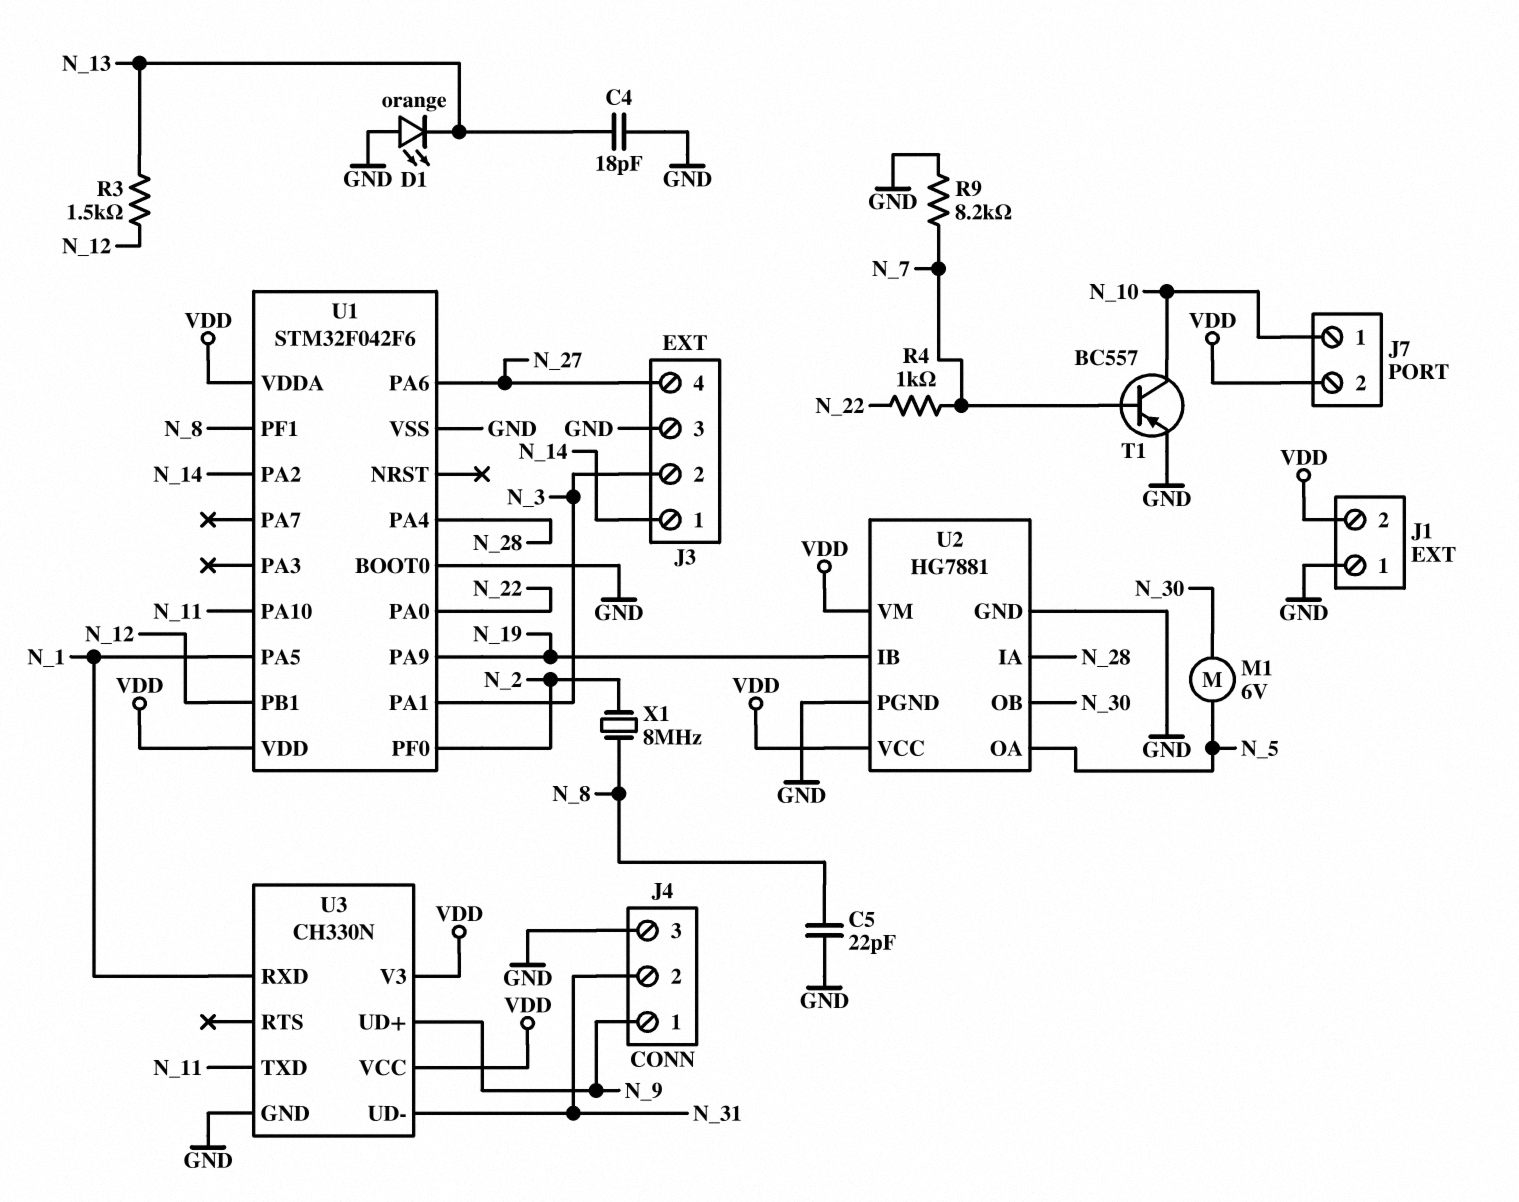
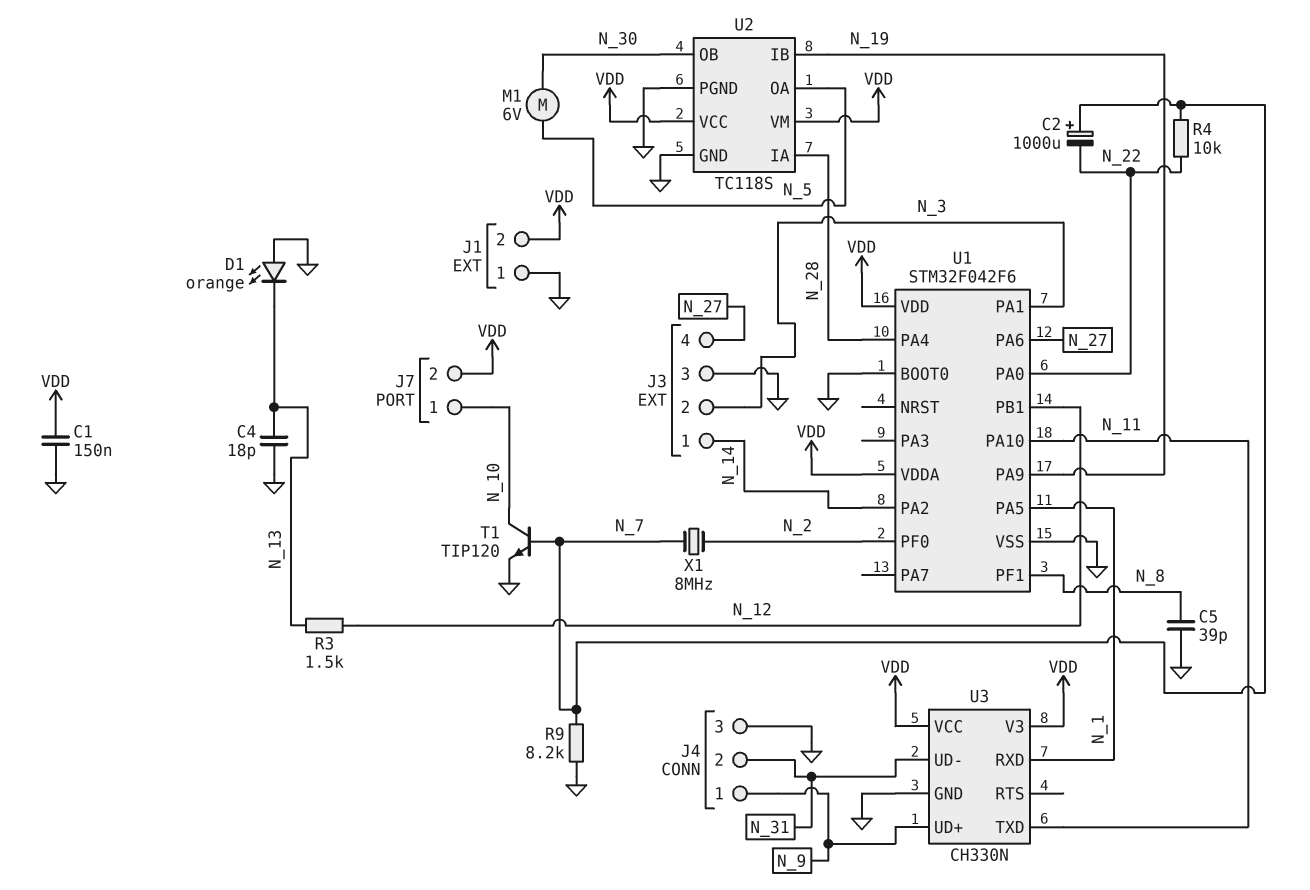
C1: none -> 150nF (GND, VDD)
C2: none -> 1000uF (plus N_7, minus N_22)
C5: 22pF (GND, N_8) -> 39pF (GND, N_8)
R4: 1k (N_7, N_22) -> 10k (N_7, N_22)
T1: PNP BC557 (B N_7, C N_10, E GND) -> NPN TIP120 (B N_7, C N_10, E GND)
U2: HG7881 -> TC118S
X1: 8MHz (N_2, N_8) -> 8MHz (N_2, N_7)

